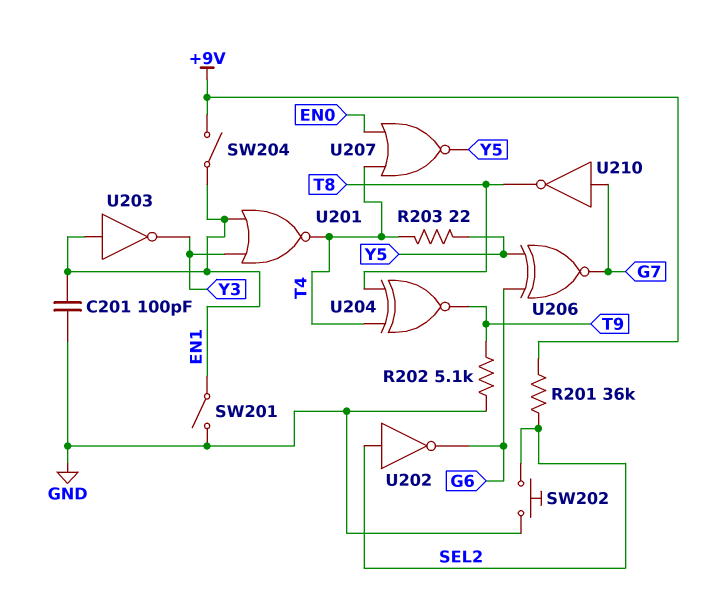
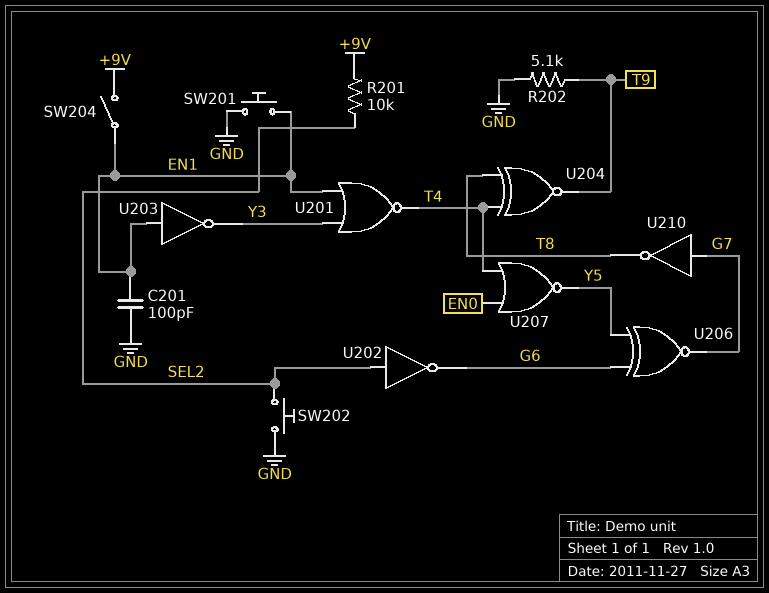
R201: 36k (+9V, SEL2) -> 10k (+9V, SEL2)
R203: 22 (T4, Y5) -> none
SW201: switch (EN1, GND) -> button (EN1, GND)

